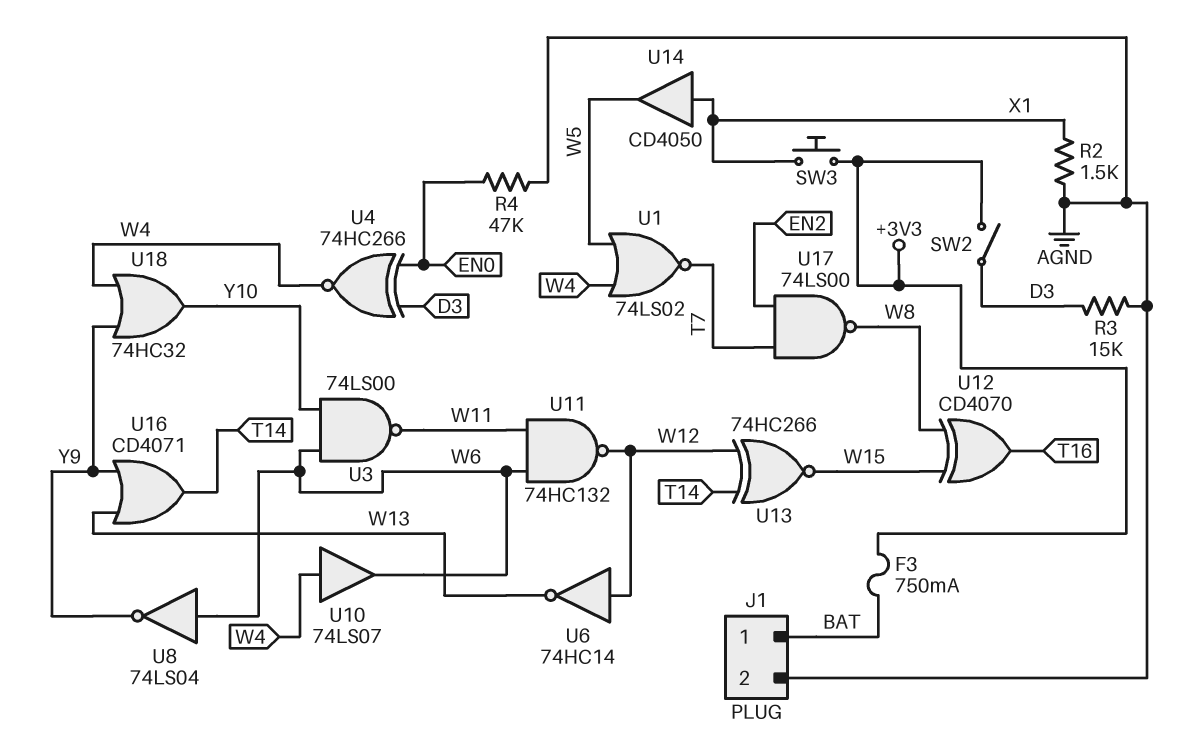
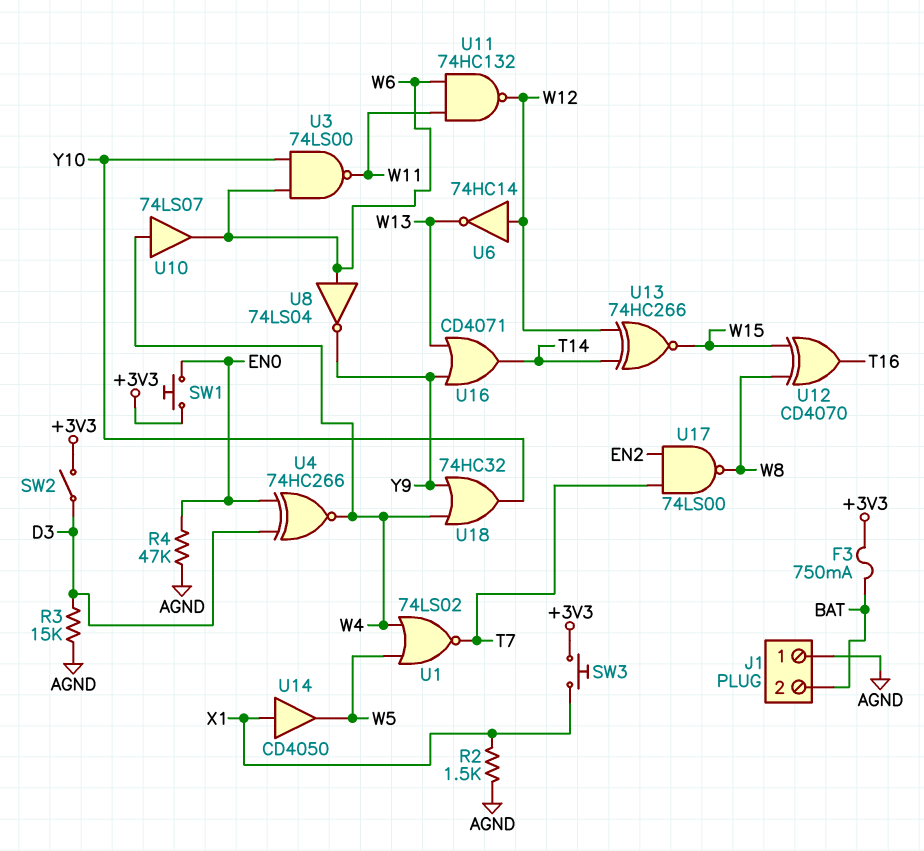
J1 pin 1: BAT -> AGND
J1 pin 2: AGND -> BAT
SW1: none -> button (+3V3, EN0)

